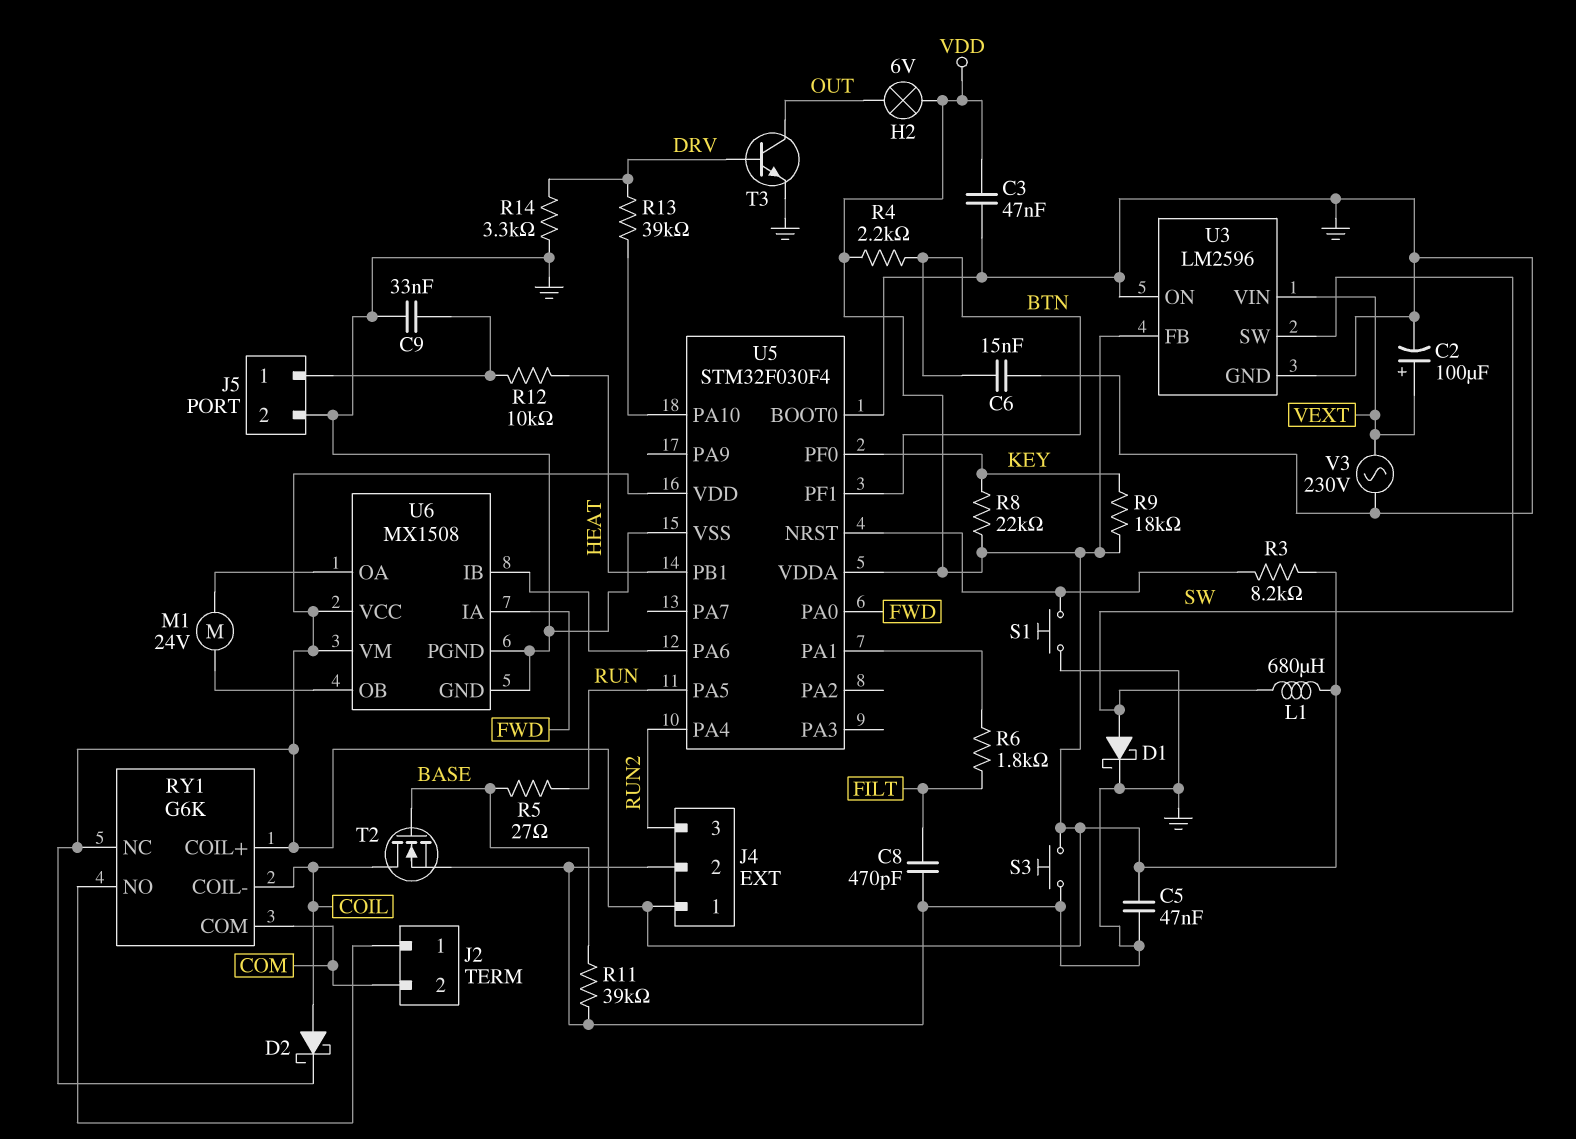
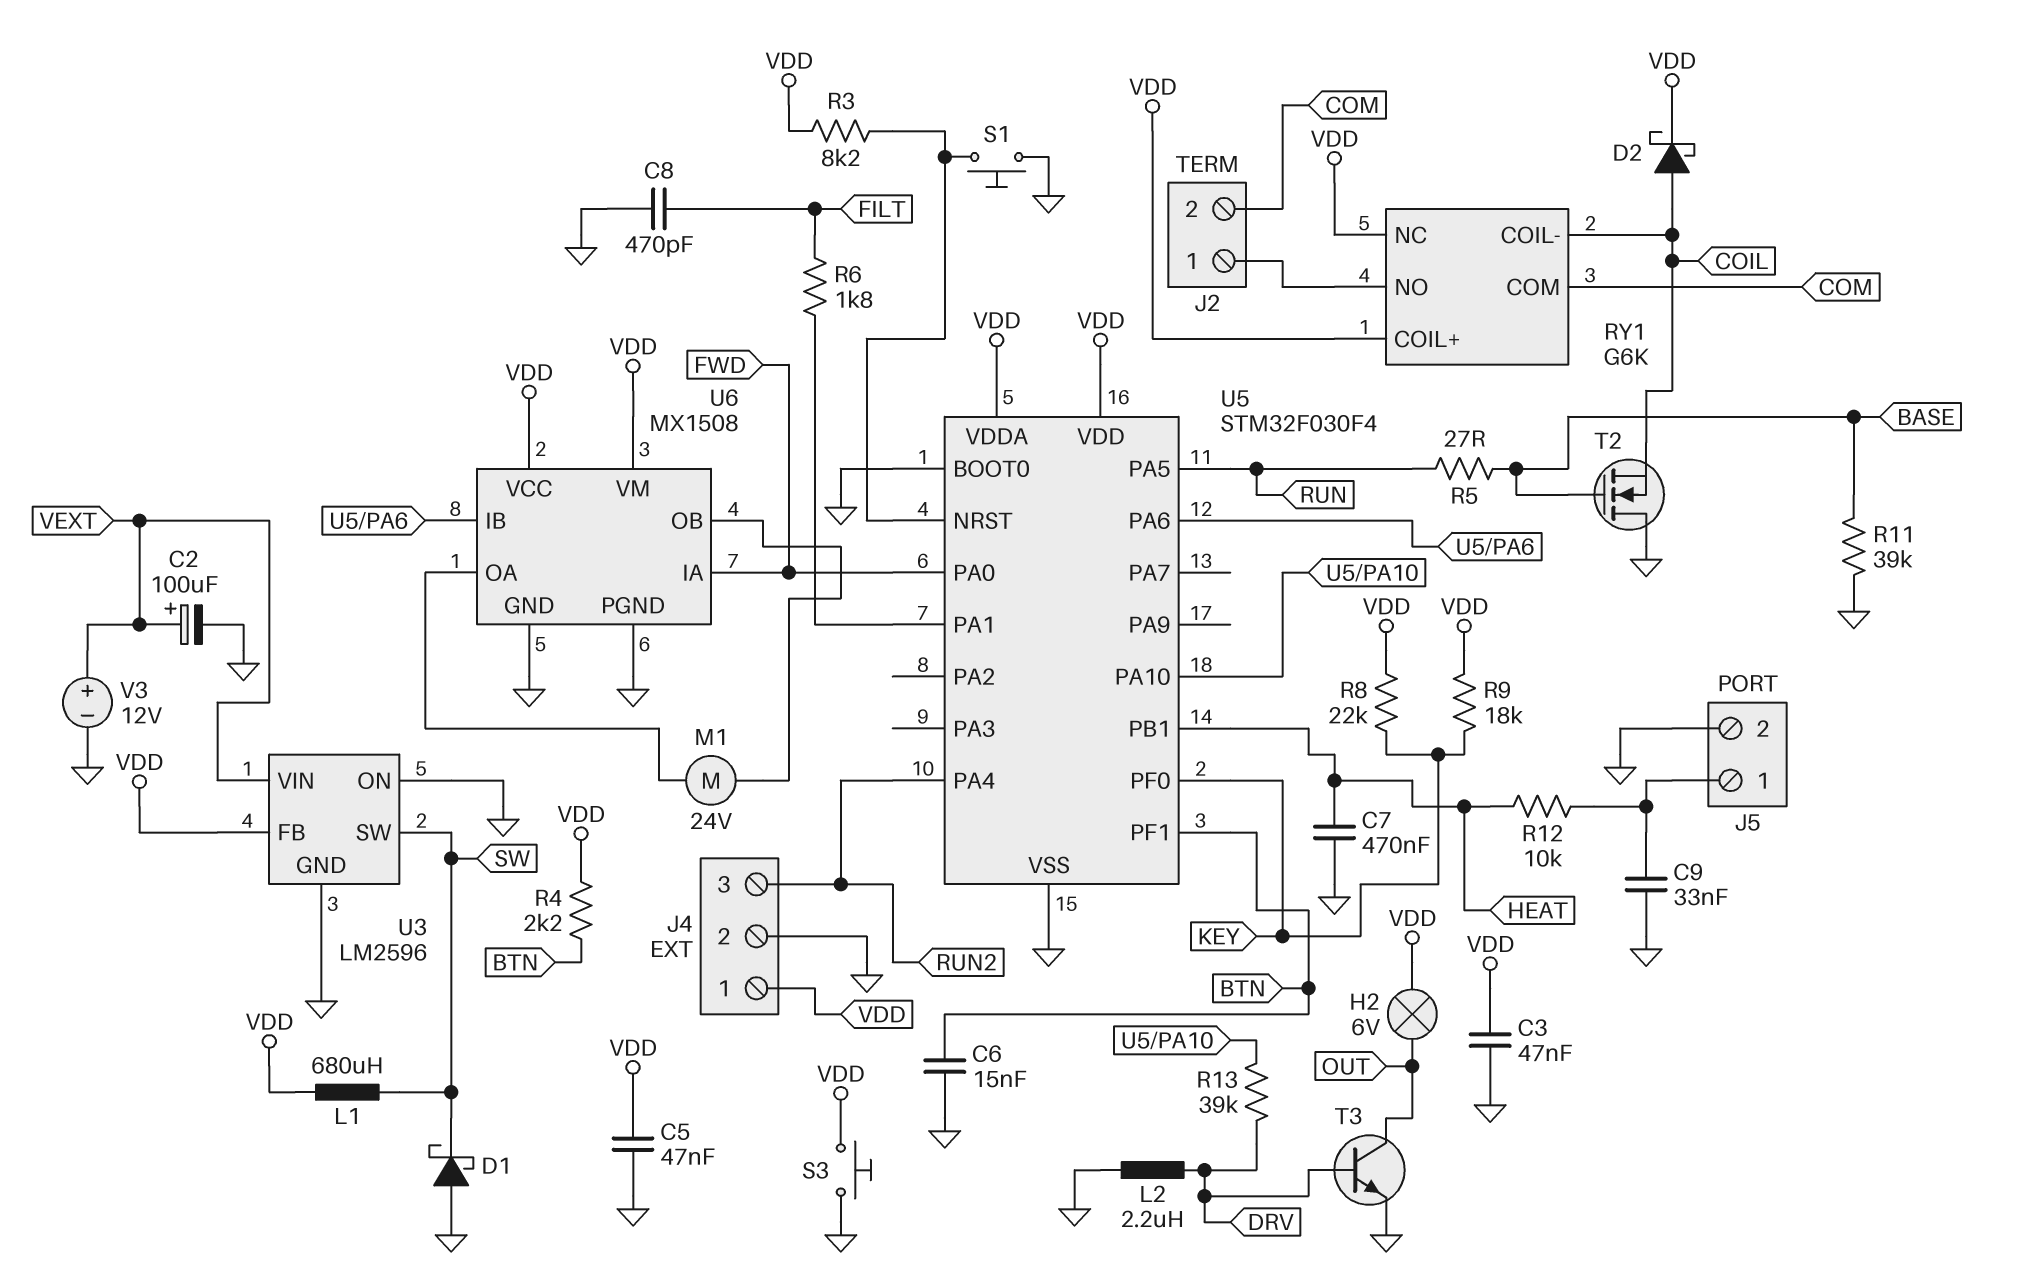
C7: none -> 470nF (GND, HEAT)
D1: schottky (A SW, K GND) -> schottky (A GND, K SW)
L2: none -> 2.2uH (DRV, GND)
R14: 3.3k (DRV, GND) -> none
T2: NMOS (G BASE, D COIL, S GND) -> NMOS (G BASE, D GND, S COIL)
V3: AC 230V (GND, VEXT) -> 12V (plus VEXT, minus GND)

